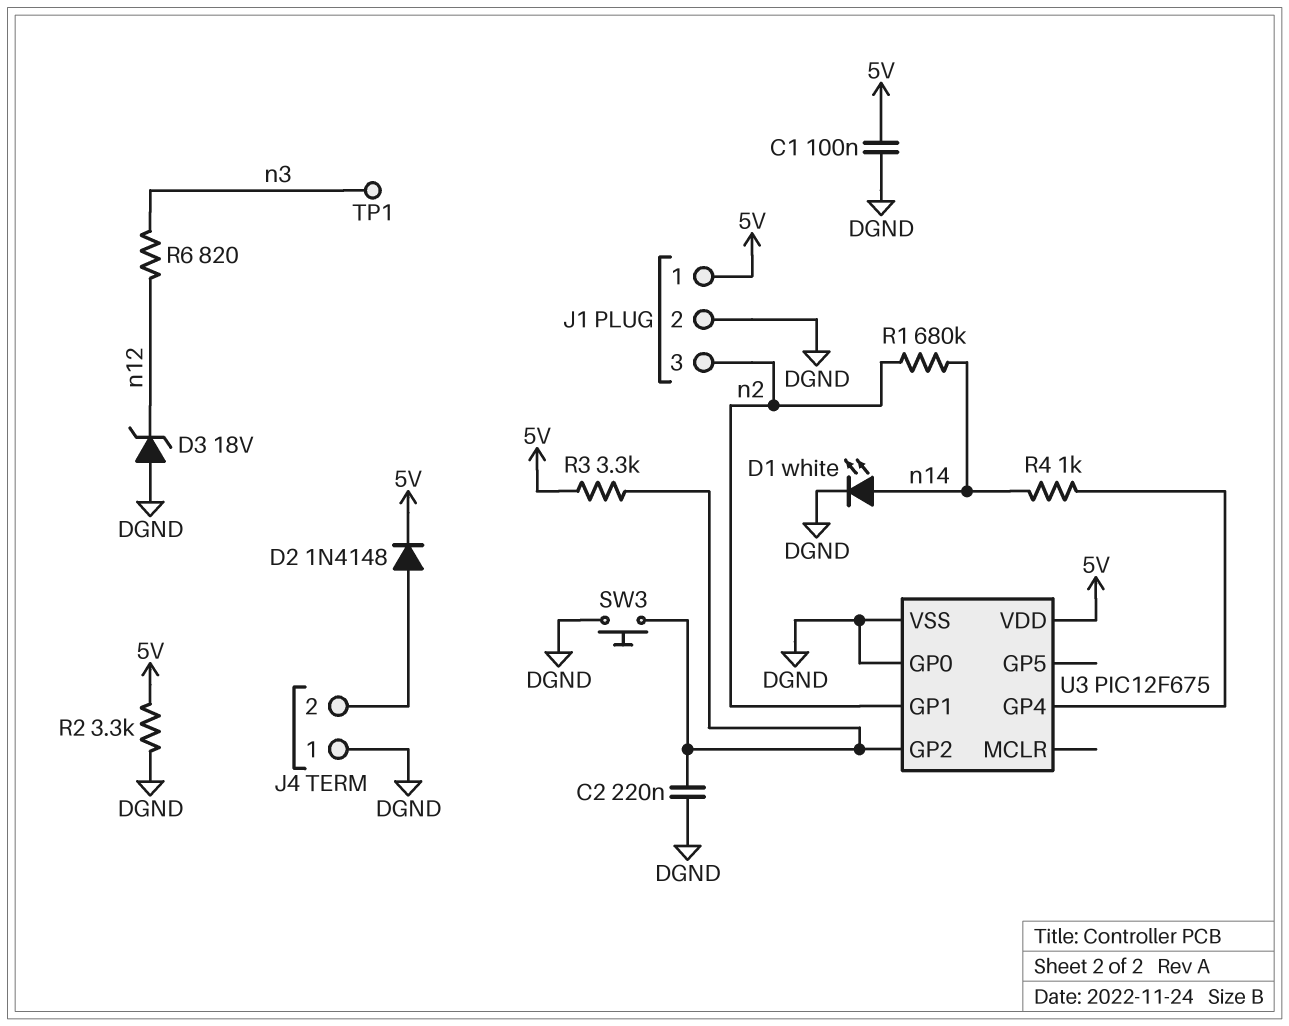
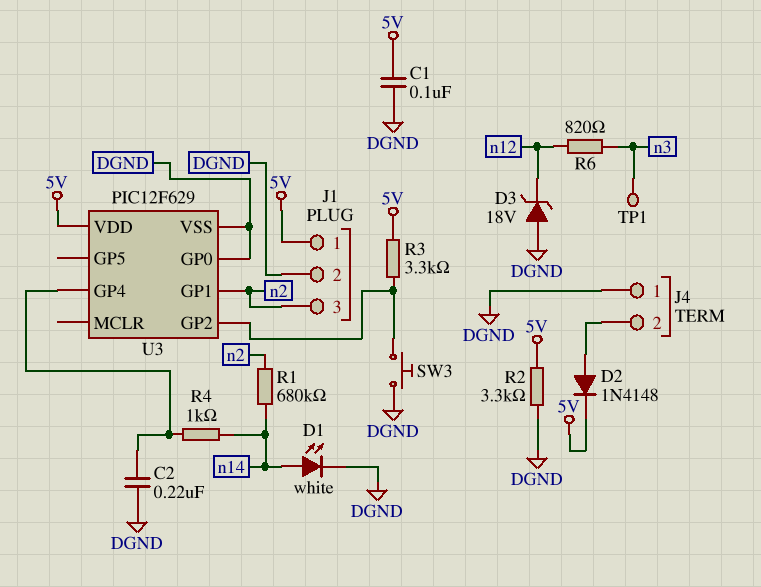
C2: 220nF (DGND, U3/GP2) -> 220nF (DGND, U3/GP4)
U3: PIC12F675 -> PIC12F629

